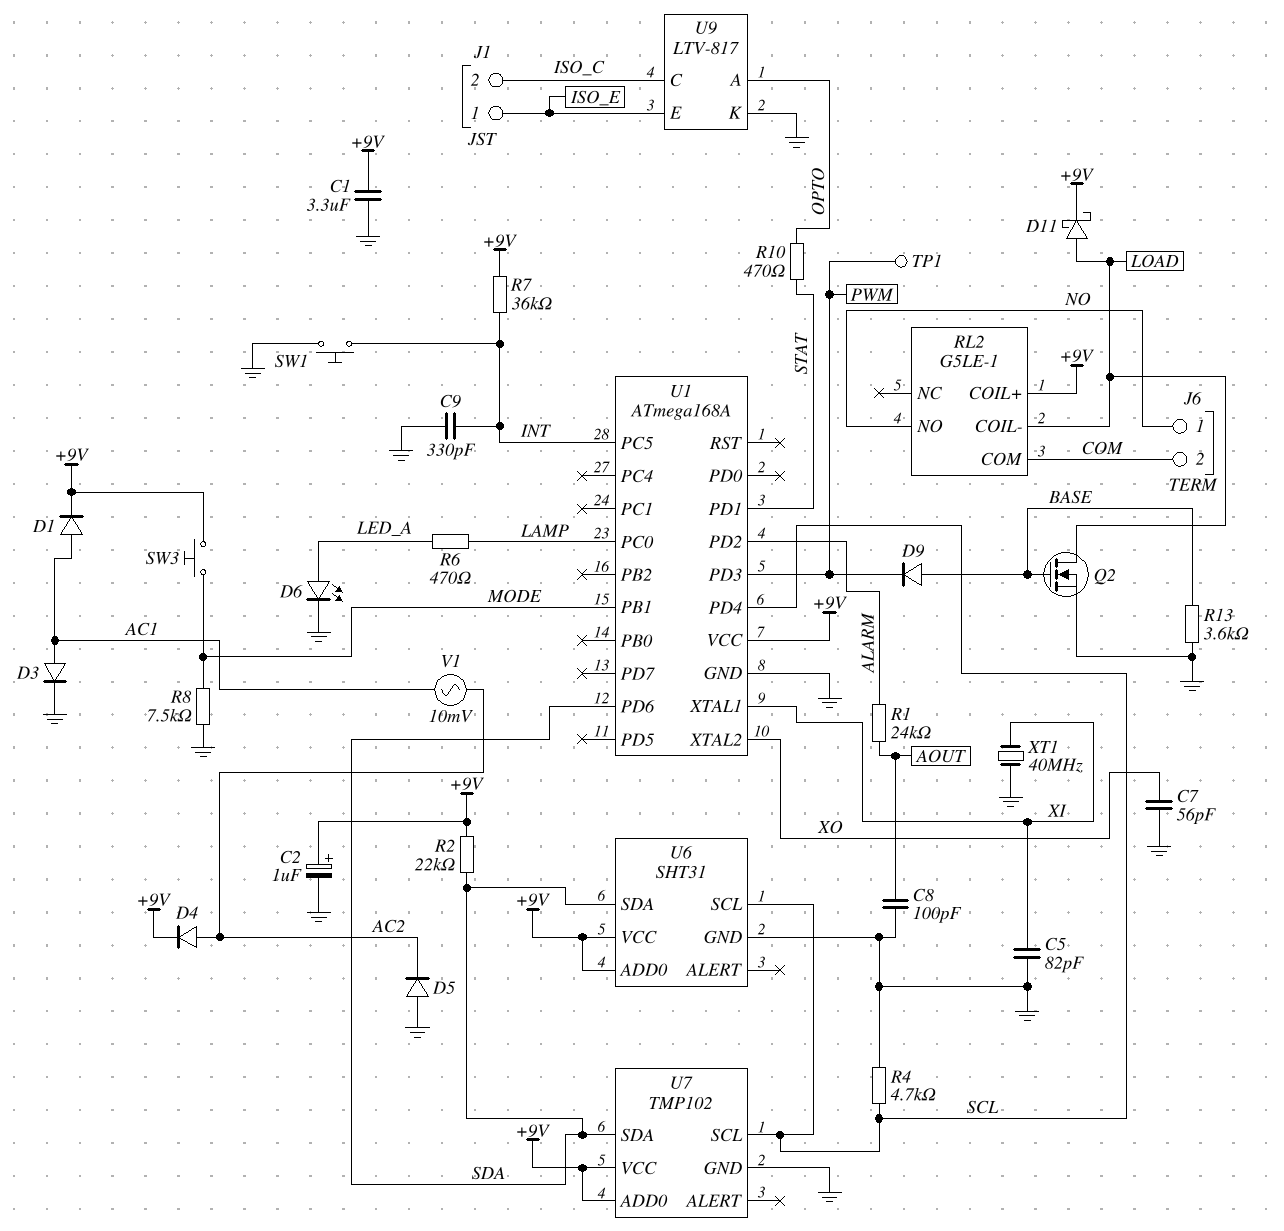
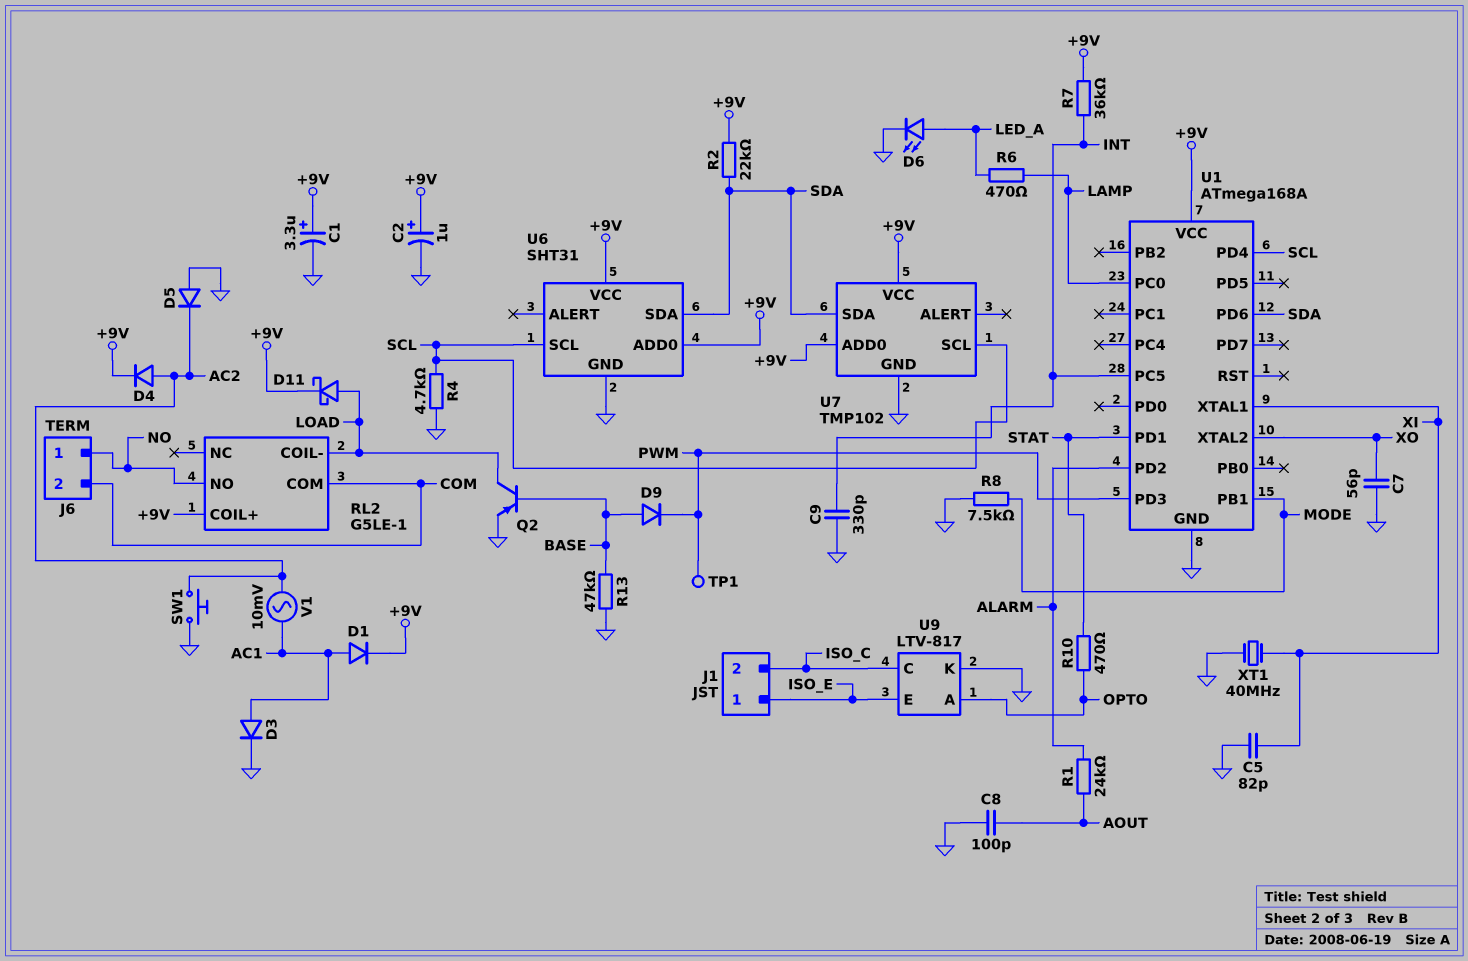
C1: 3.3uF (+9V, GND) -> 3.3uF (plus +9V, minus GND)
Q2: NMOS (G BASE, D LOAD, S GND) -> PNP (B BASE, C LOAD, E GND)
R13: 3.6k (BASE, GND) -> 47k (BASE, GND)
SW1: button (GND, INT) -> button (AC2, GND)
SW3: button (+9V, MODE) -> none

